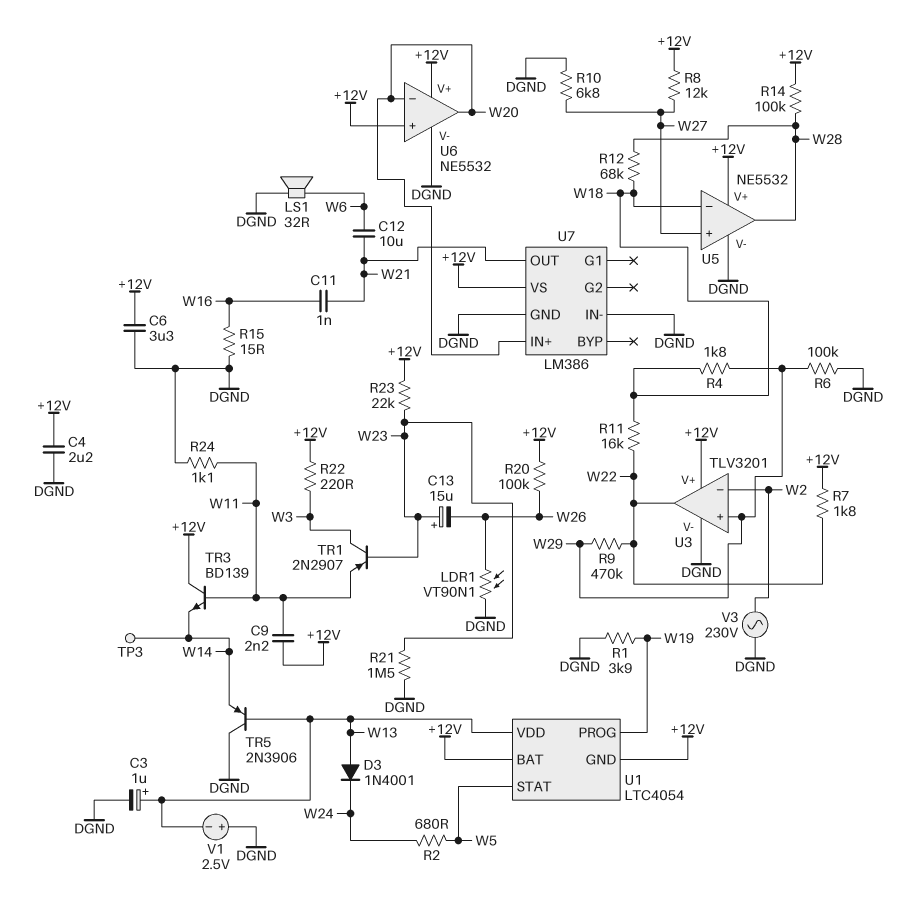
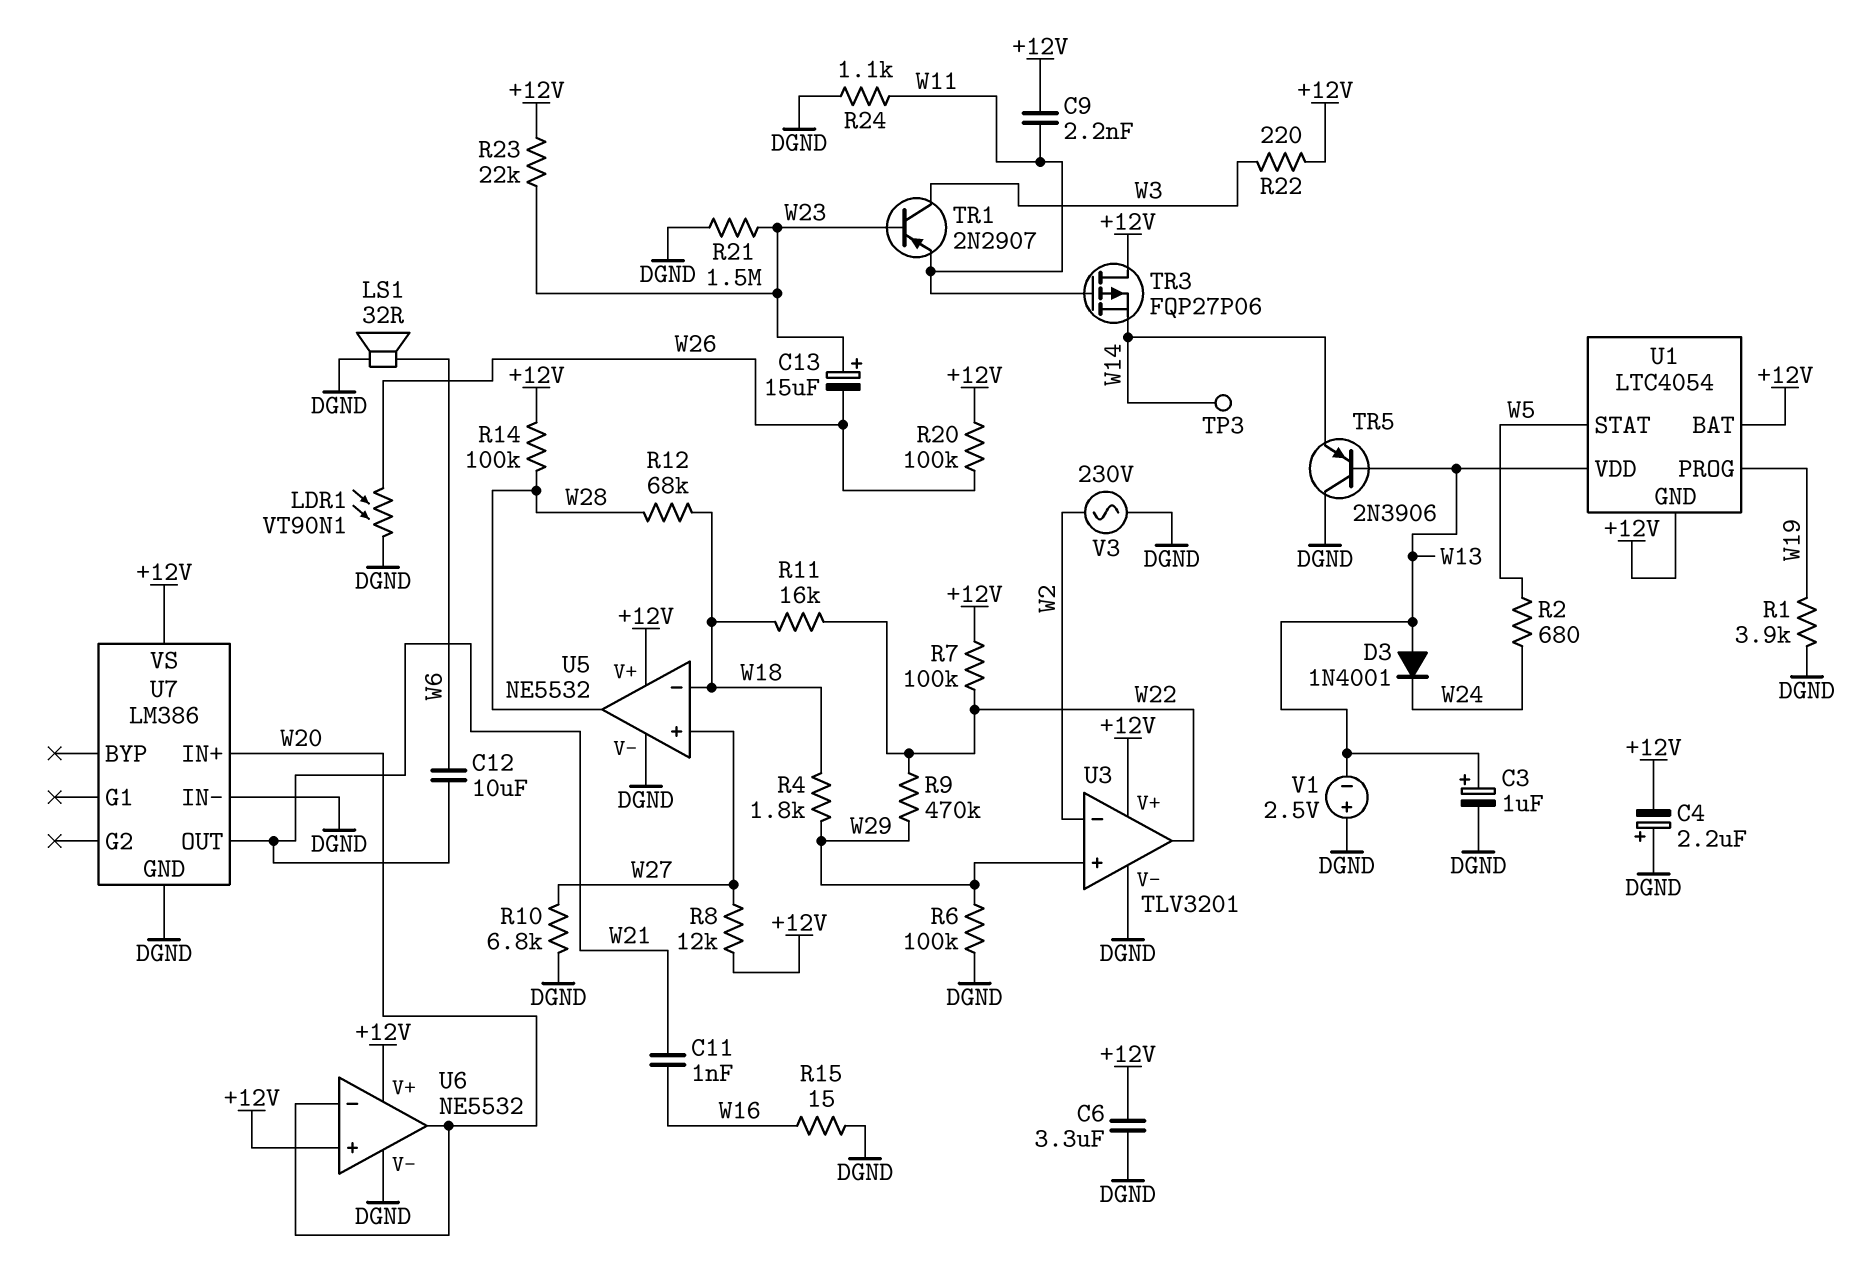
C4: 2.2uF (+12V, DGND) -> 2.2uF (plus DGND, minus +12V)
R7: 1.8k (+12V, W22) -> 100k (+12V, W22)
TR3: NPN BD139 (B W11, C +12V, E W14) -> PMOS FQP27P06 (G W11, D +12V, S W14)

